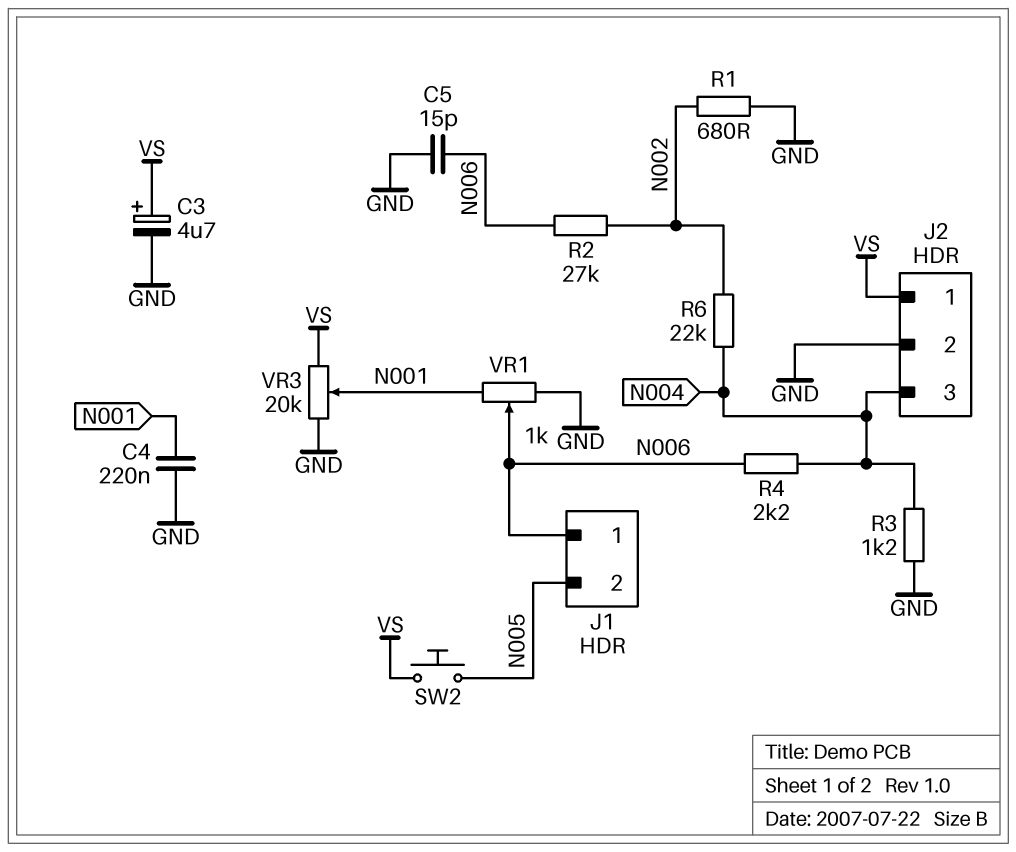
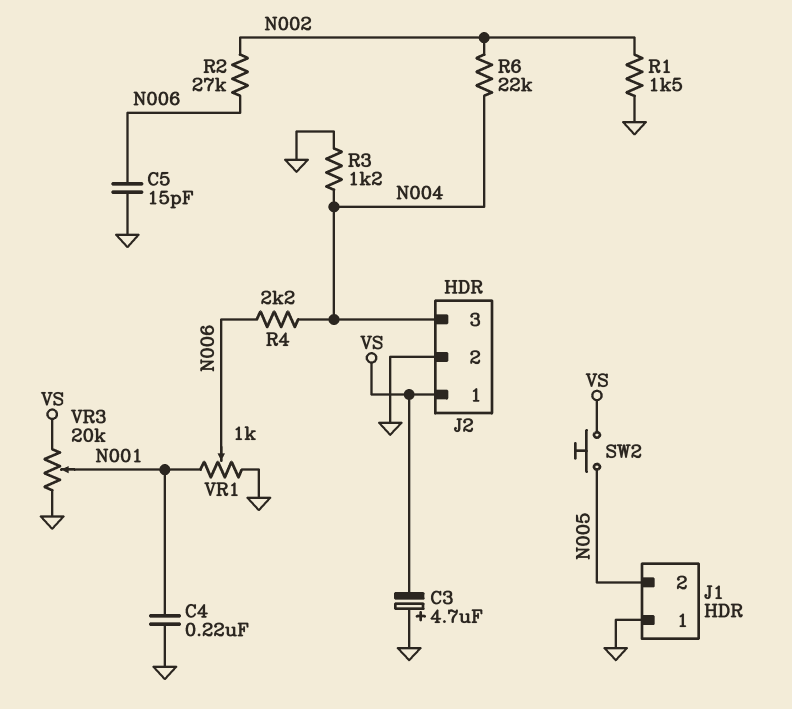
C3: 4.7uF (plus VS, minus GND) -> 4.7uF (plus GND, minus VS)
J1 pin 1: N006 -> GND
R1: 680 (GND, N002) -> 1.5k (GND, N002)

